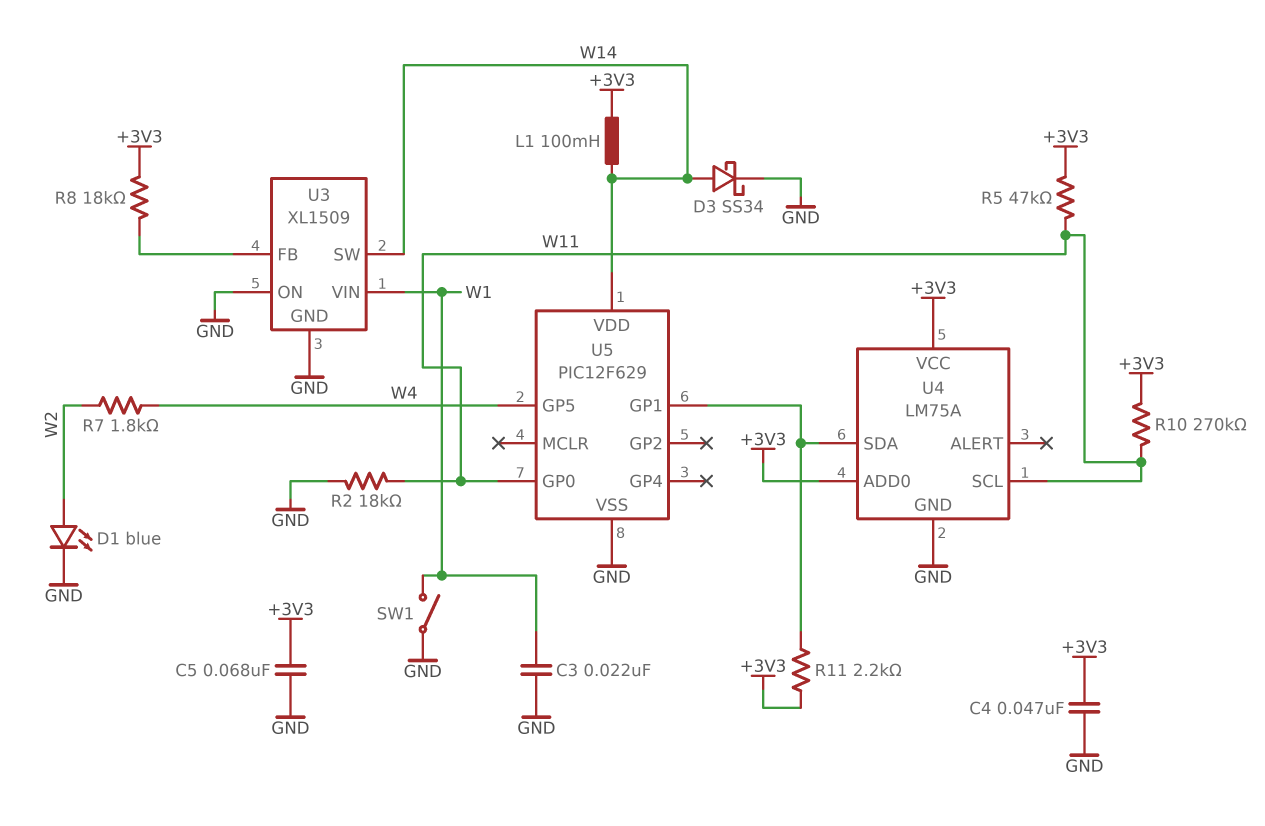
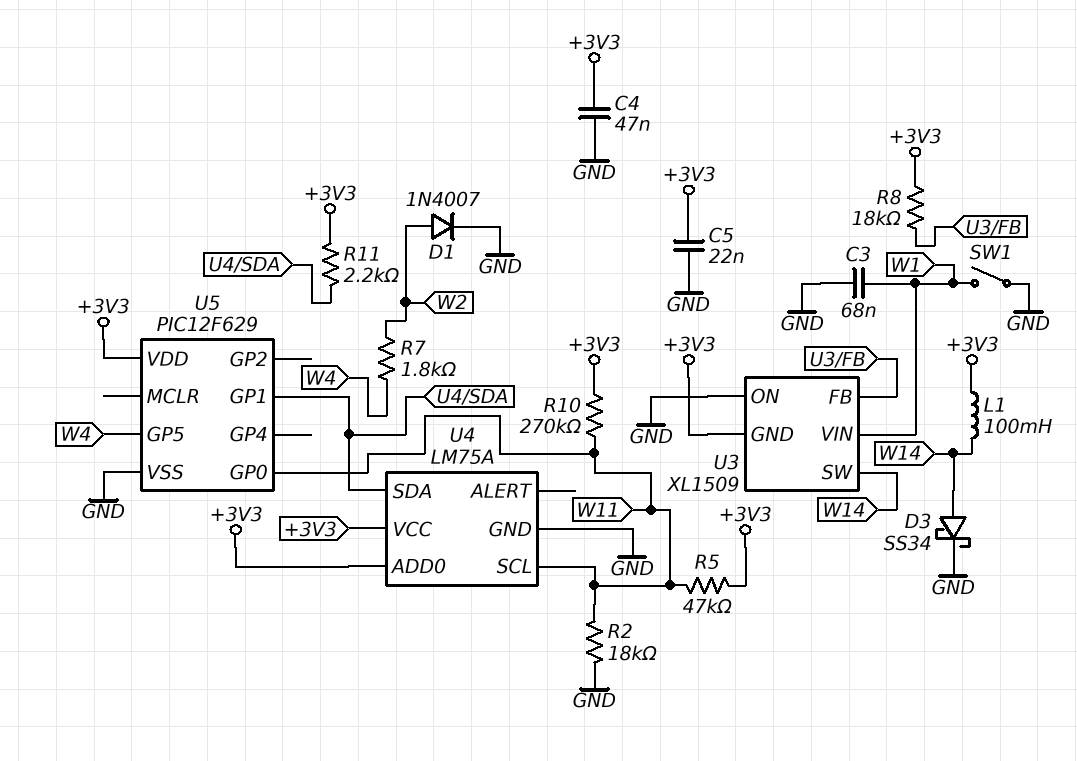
C3: 22nF (GND, W1) -> 68nF (GND, W1)
C5: 68nF (+3V3, GND) -> 22nF (+3V3, GND)
D1: LED blue (A W2, K GND) -> diode 1N4007 (A W2, K GND)
U3 pin GND: GND -> +3V3
U5 pin VDD: W14 -> +3V3

